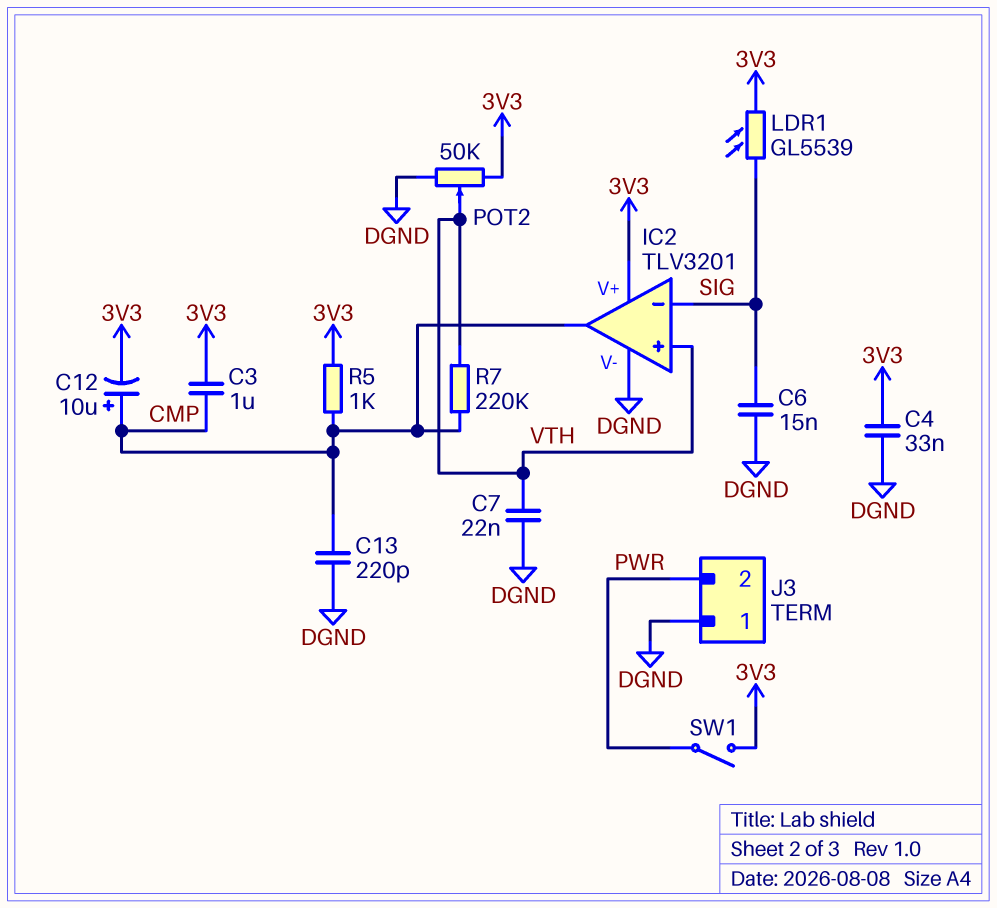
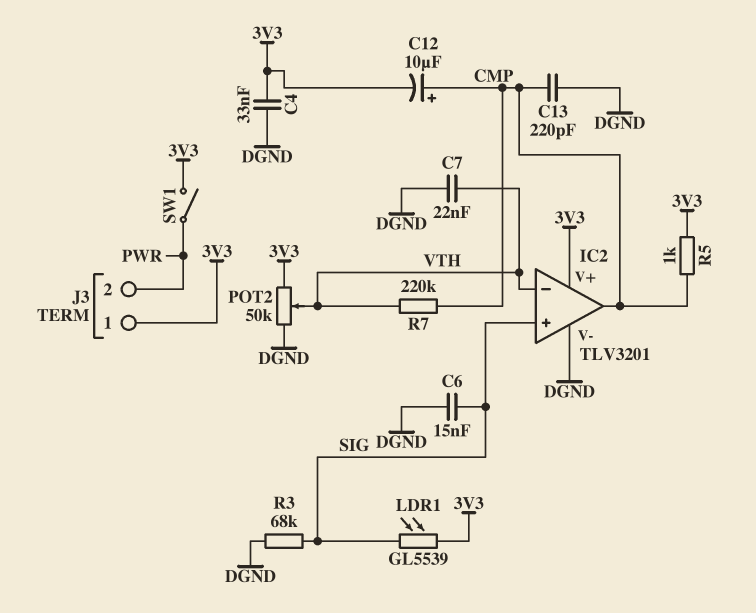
C3: 1uF (3V3, CMP) -> none
IC2 pin in+: VTH -> SIG
IC2 pin in-: SIG -> VTH
J3 pin 1: DGND -> 3V3
R3: none -> 68k (DGND, SIG)

